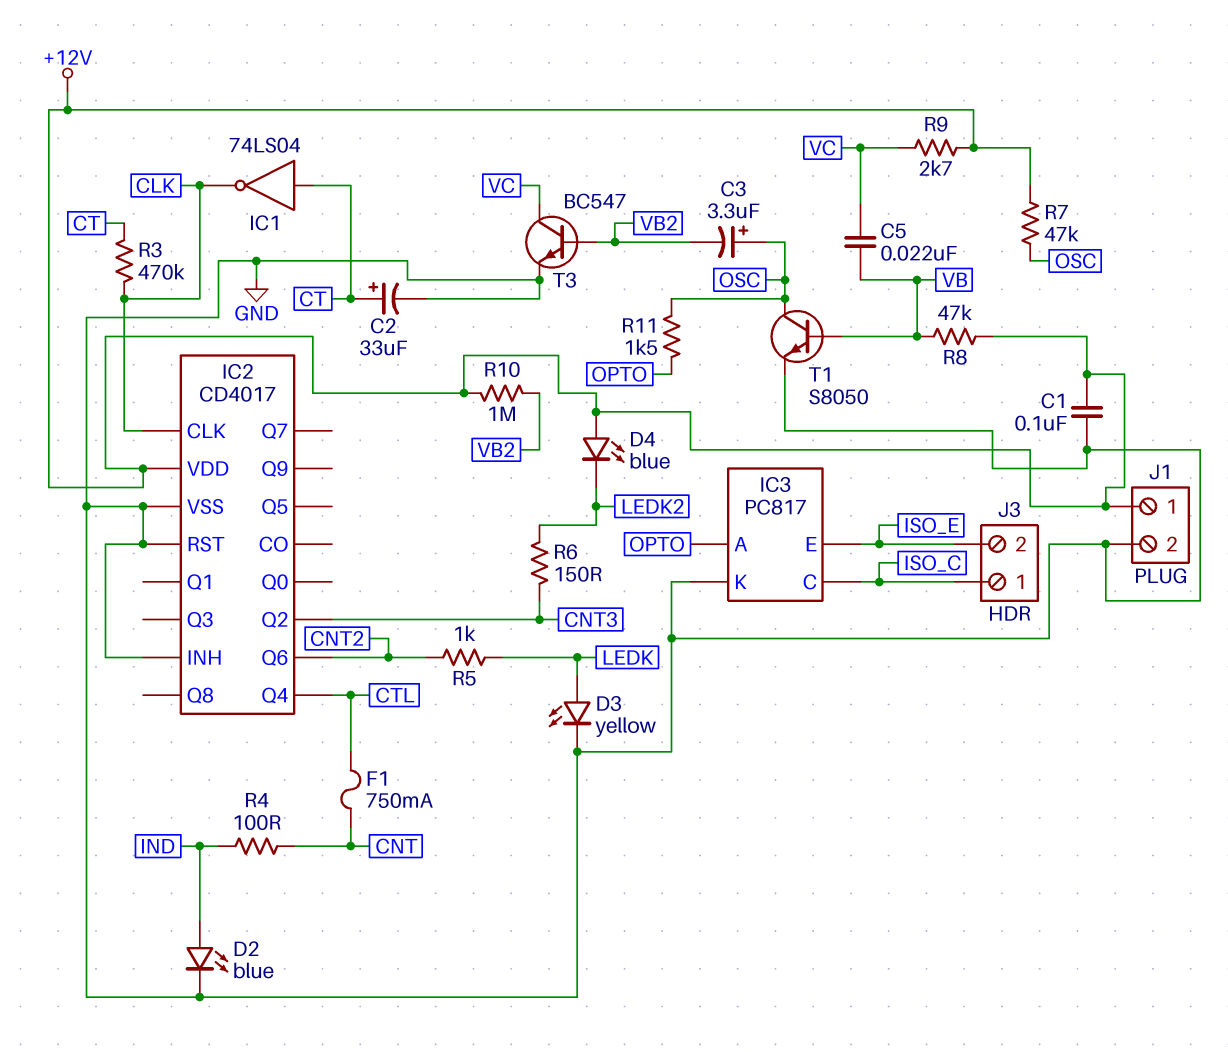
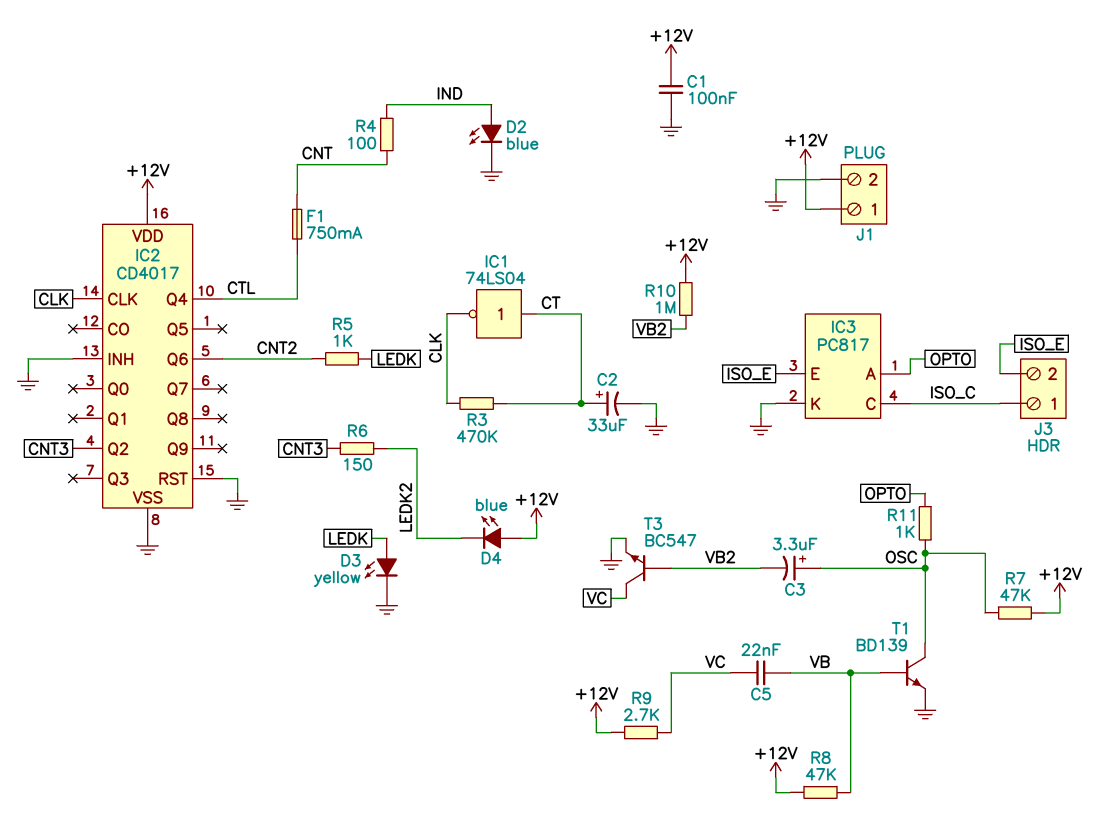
R11: 1.5k (OPTO, OSC) -> 1k (OPTO, OSC)
T1: NPN S8050 (B VB, C OSC, E GND) -> NPN BD139 (B VB, C OSC, E GND)

